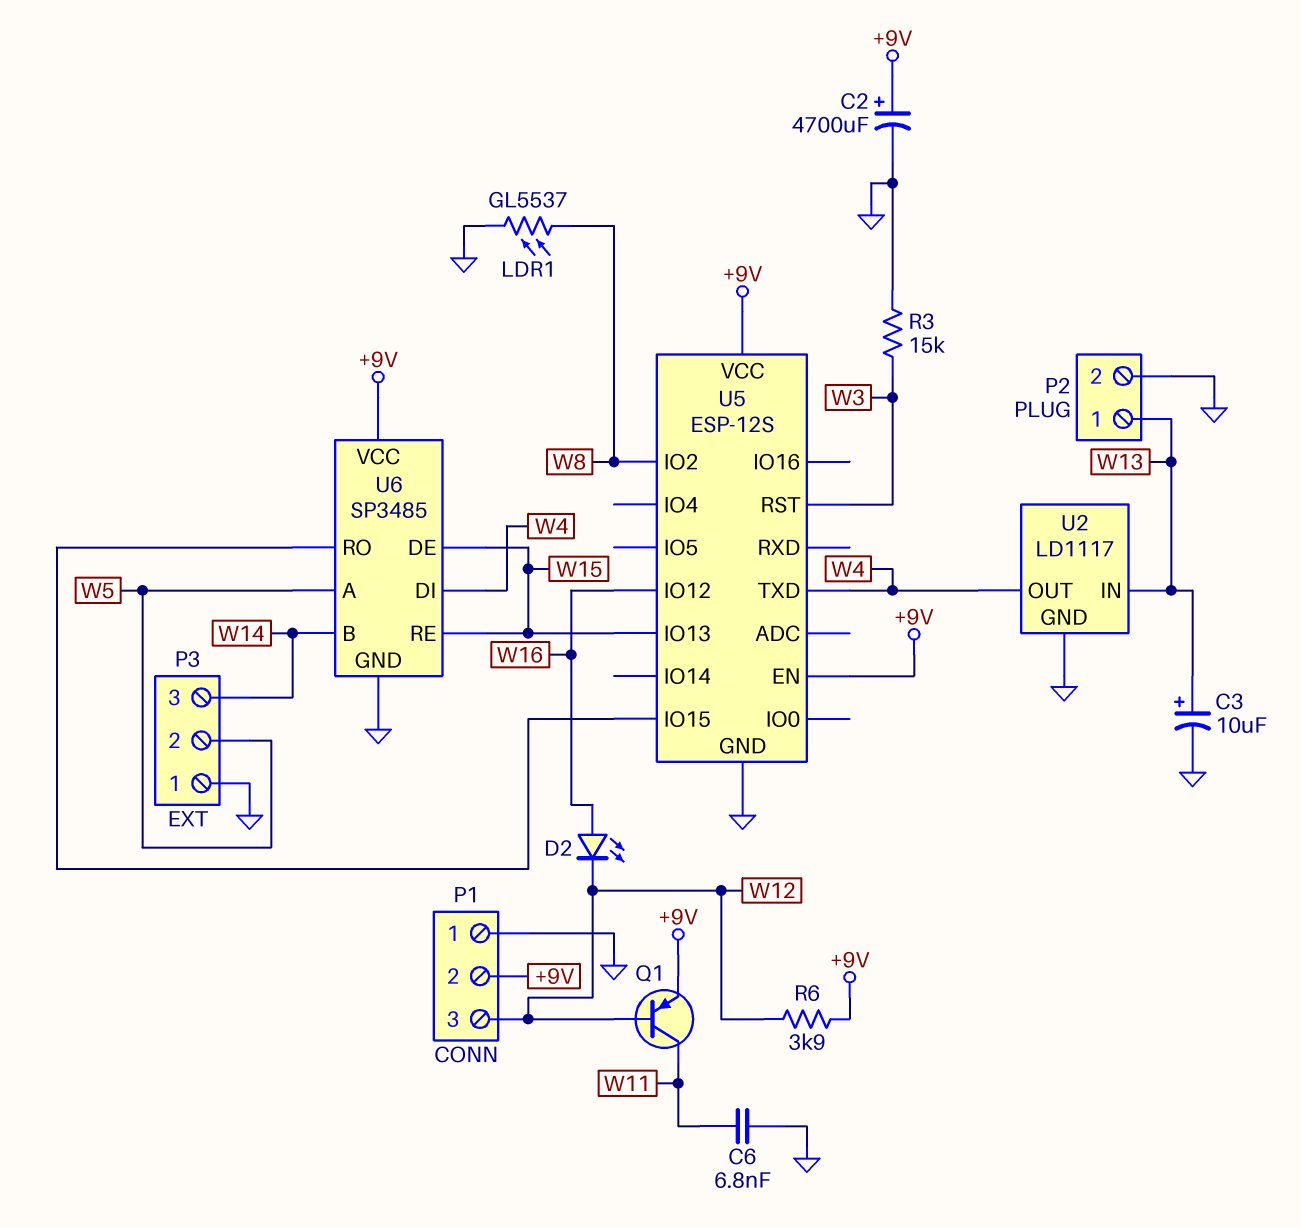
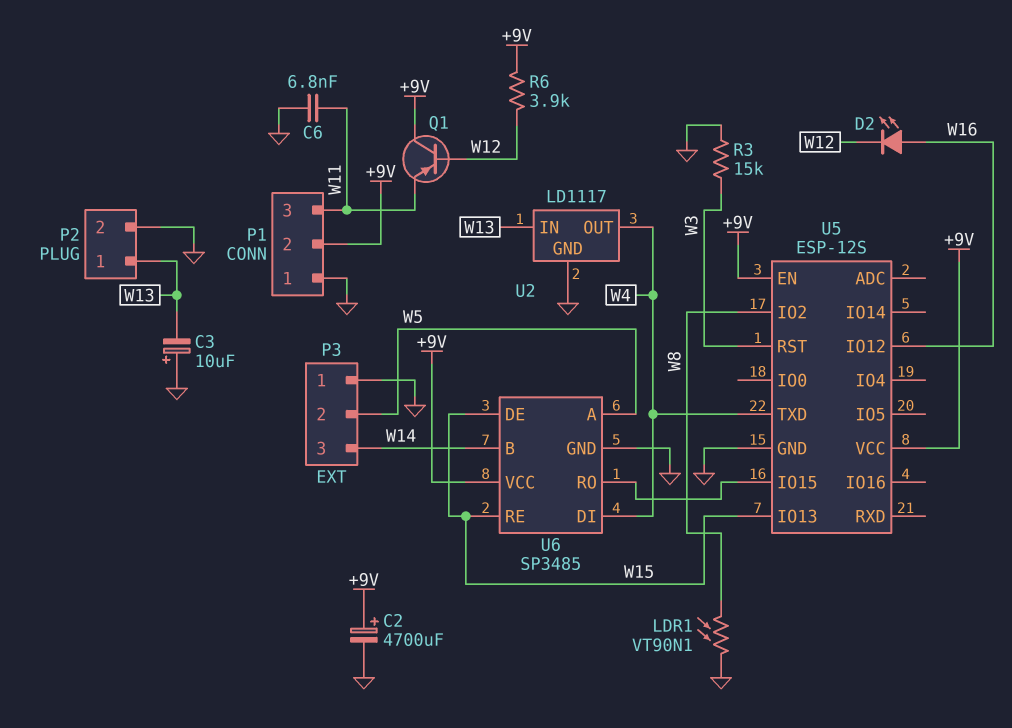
C3: 10uF (plus W13, minus GND) -> 10uF (plus GND, minus W13)
LDR1: GL5537 (GND, W8) -> VT90N1 (GND, W8)
P1 pin 3: W12 -> W11
Q1: PNP (B W12, C W11, E +9V) -> PNP (B W12, C +9V, E W11)

